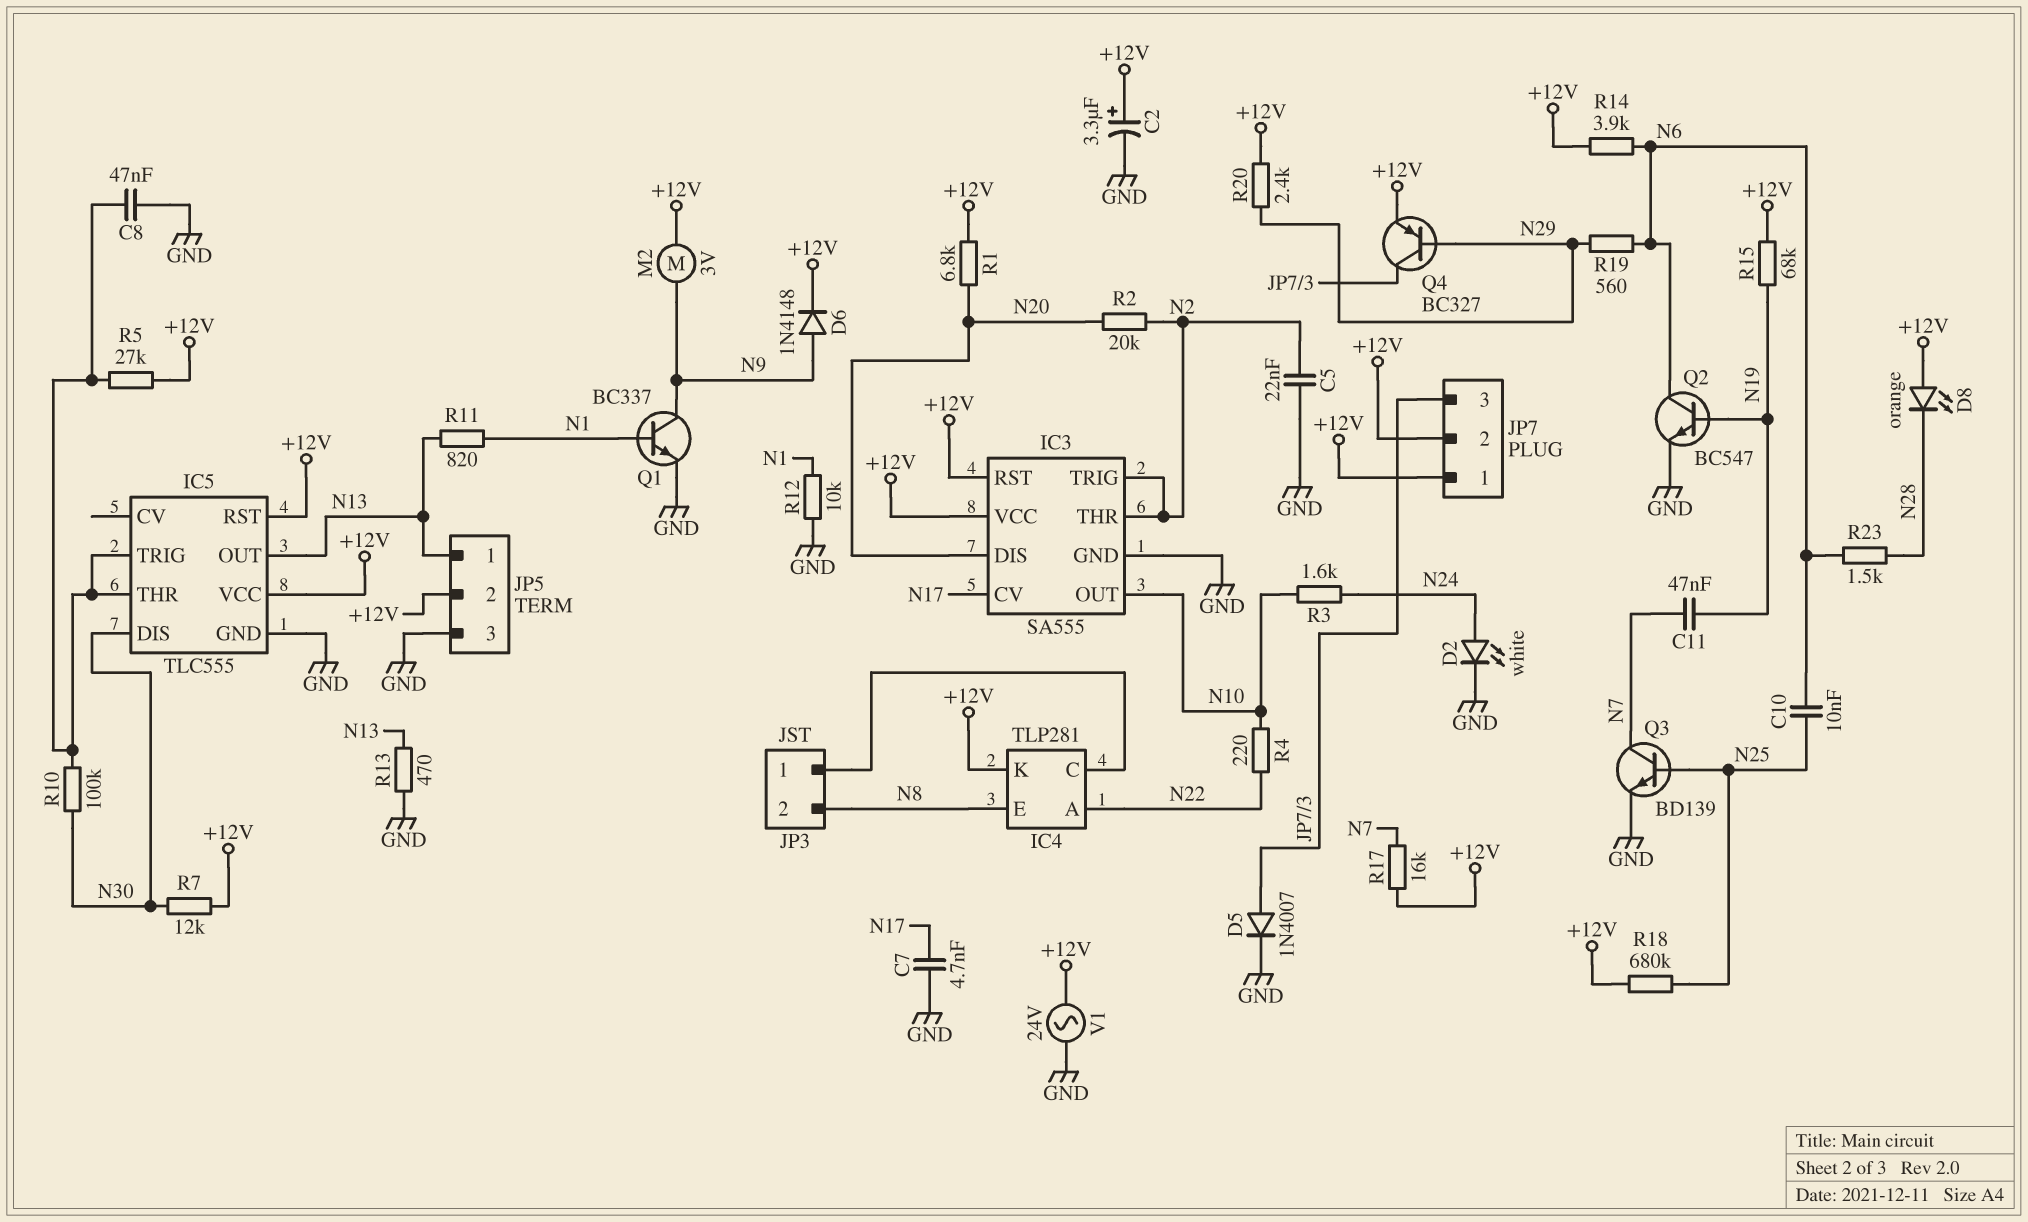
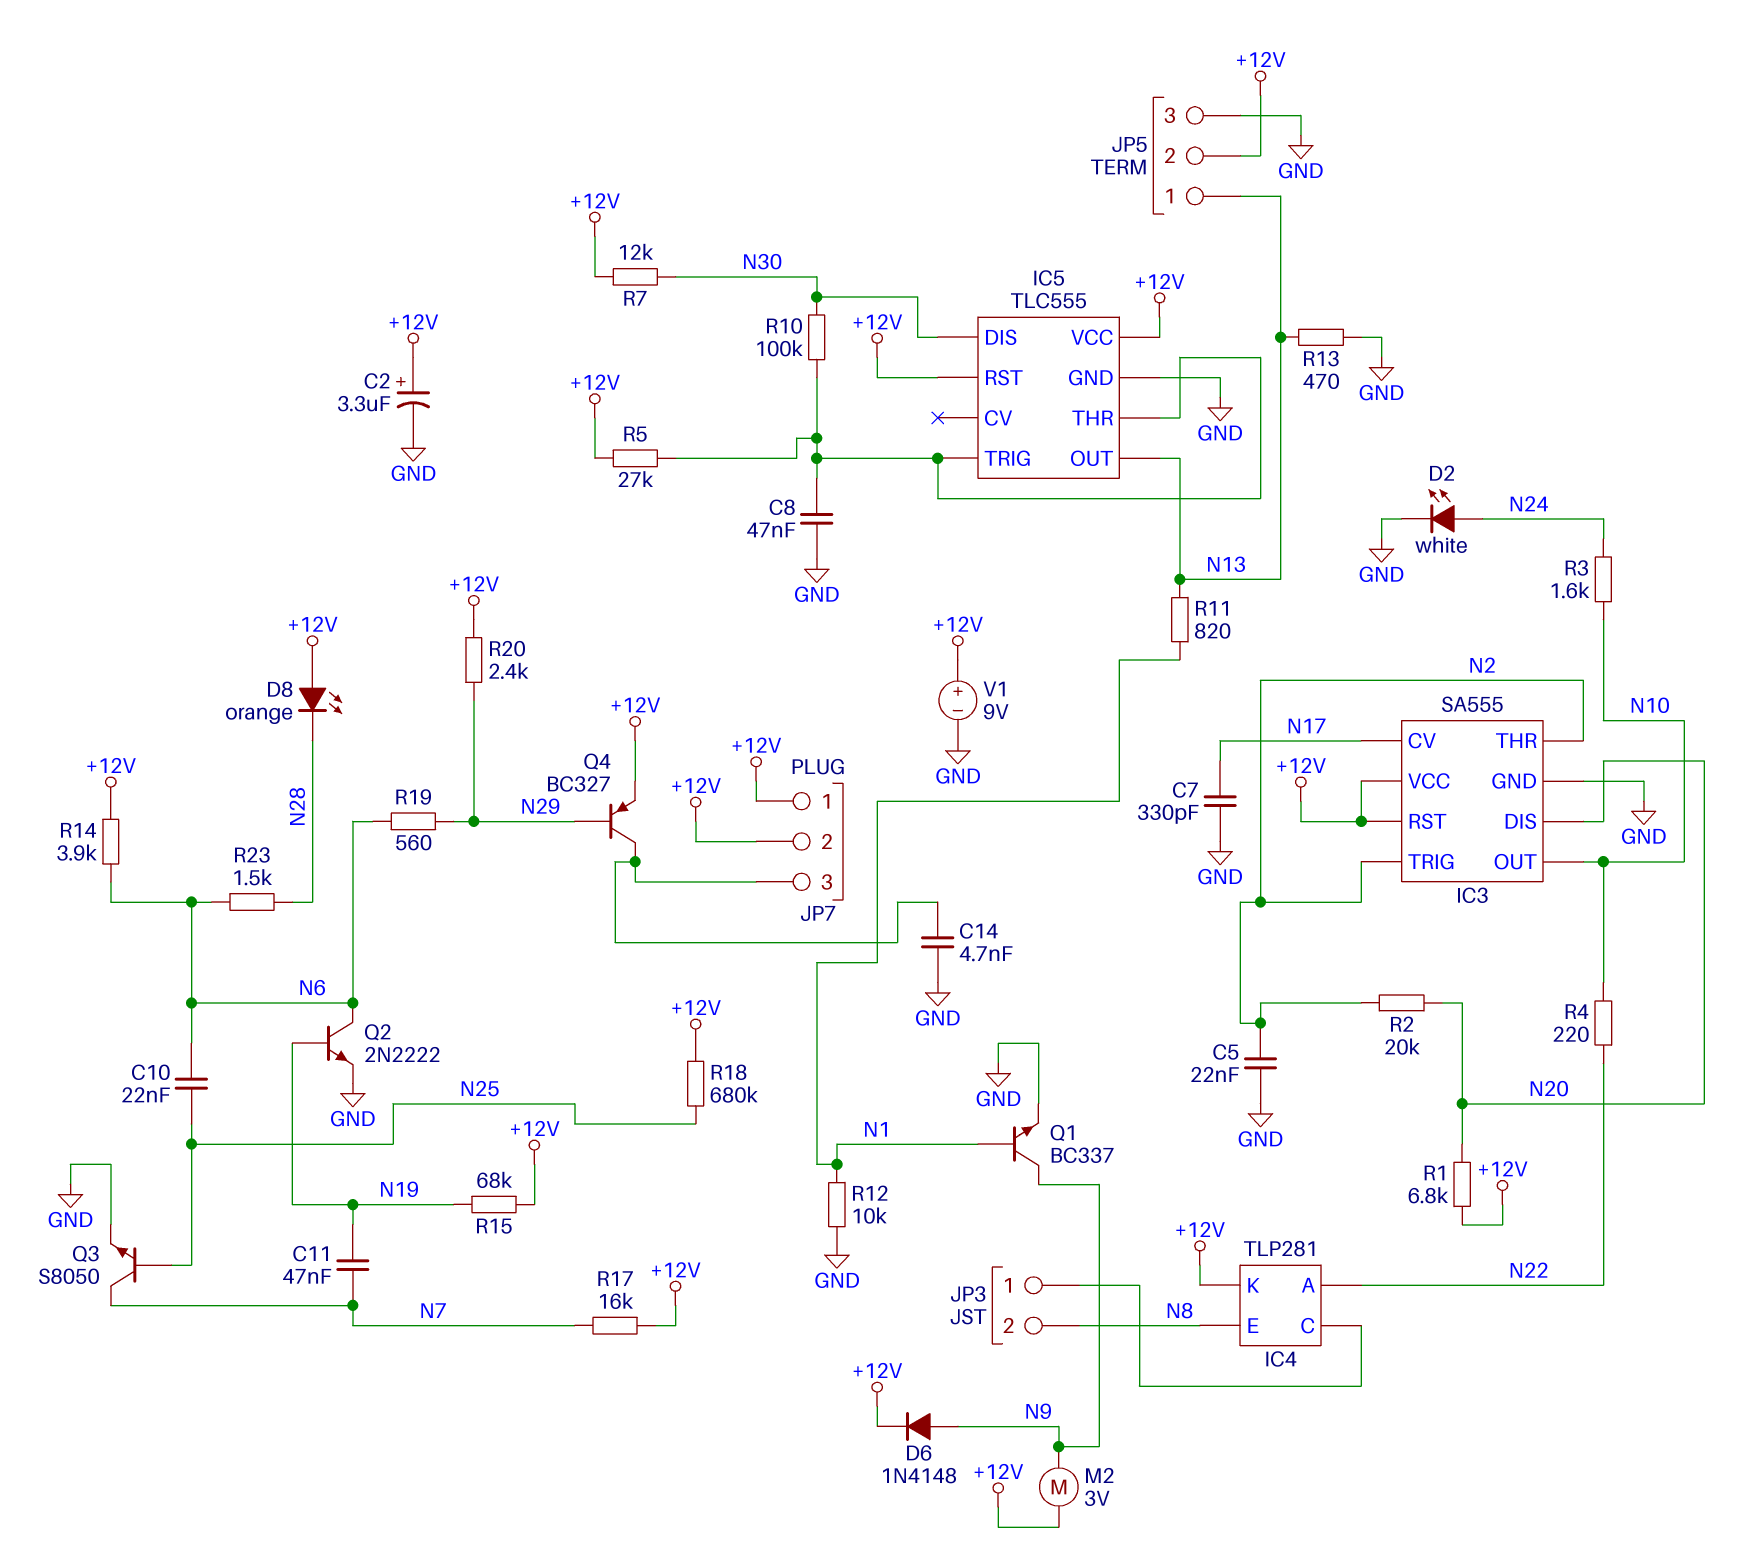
C7: 4.7nF (GND, N17) -> 330pF (GND, N17)
C10: 10nF (N6, N25) -> 22nF (N6, N25)
C14: none -> 4.7nF (GND, JP7/3)
D5: diode 1N4007 (A JP7/3, K GND) -> none
Q2: NPN BC547 (B N19, C N6, E GND) -> NPN 2N2222 (B N19, C N6, E GND)
Q3: NPN BD139 (B N25, C N7, E GND) -> NPN S8050 (B N25, C N7, E GND)
V1: AC 24V (+12V, GND) -> 9V (plus +12V, minus GND)

